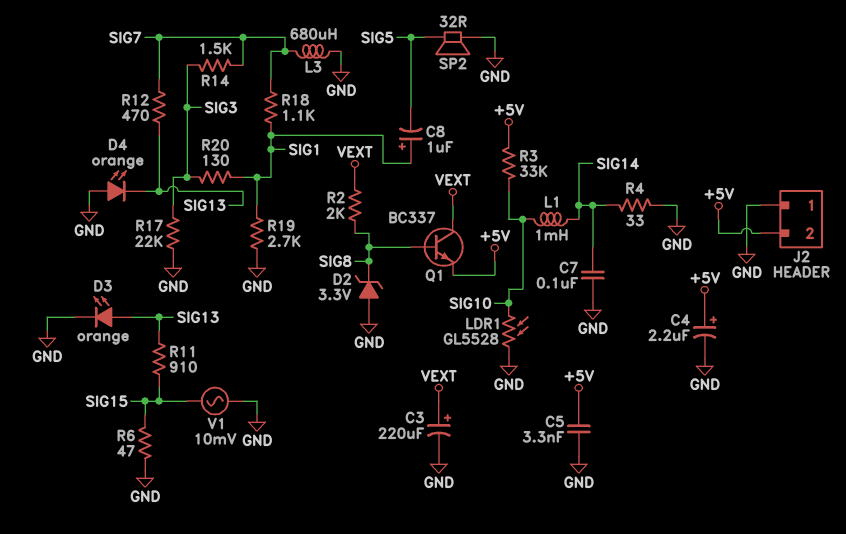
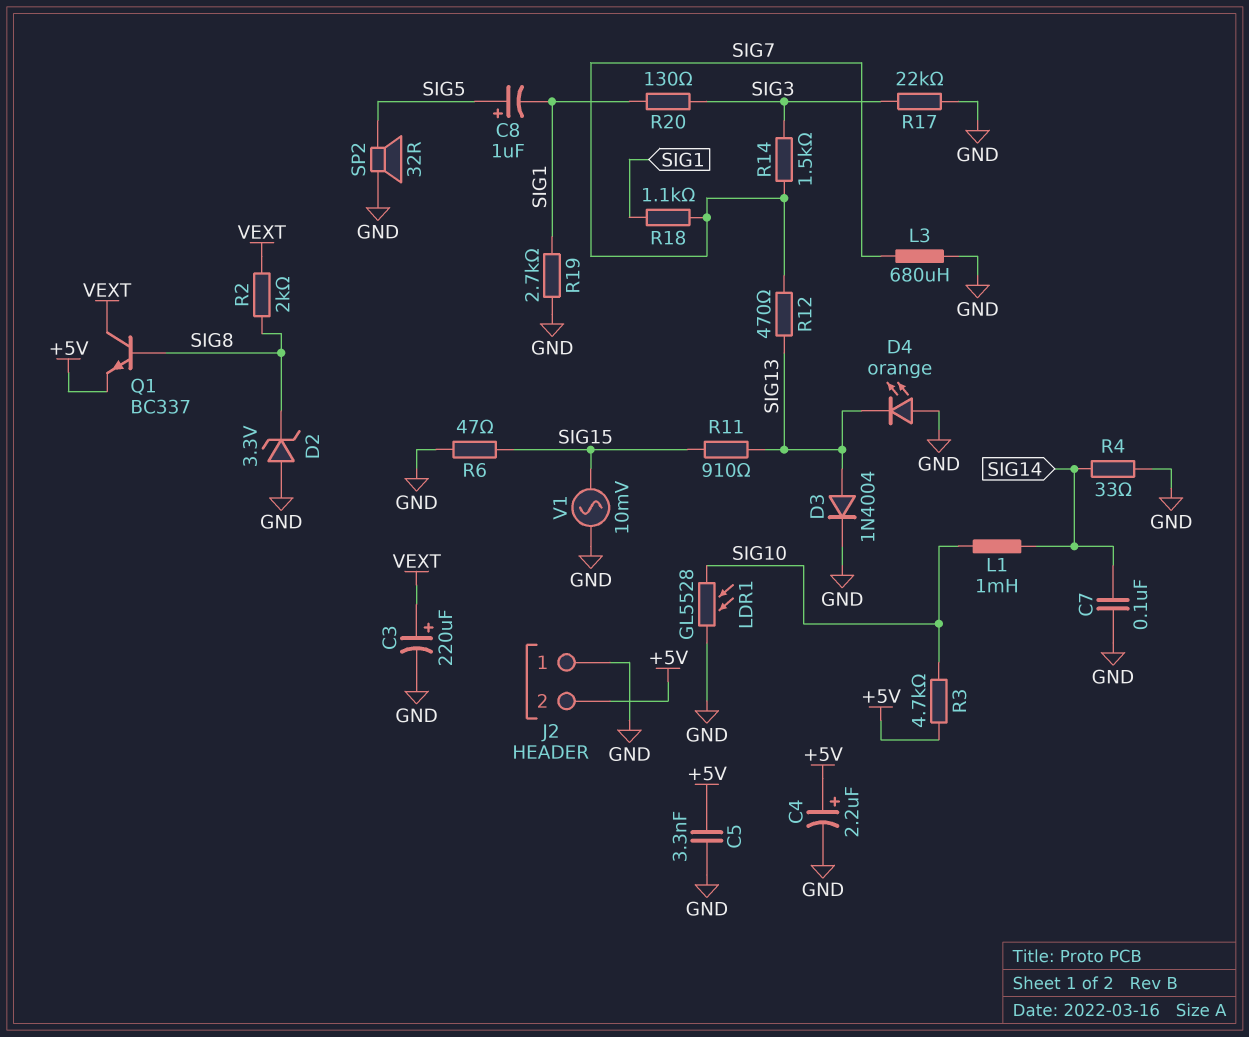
C8: 1uF (plus SIG1, minus SIG5) -> 1uF (plus SIG5, minus SIG1)
D3: LED orange (A SIG13, K GND) -> diode 1N4004 (A SIG13, K GND)
R3: 33k (+5V, SIG10) -> 4.7k (+5V, SIG10)

